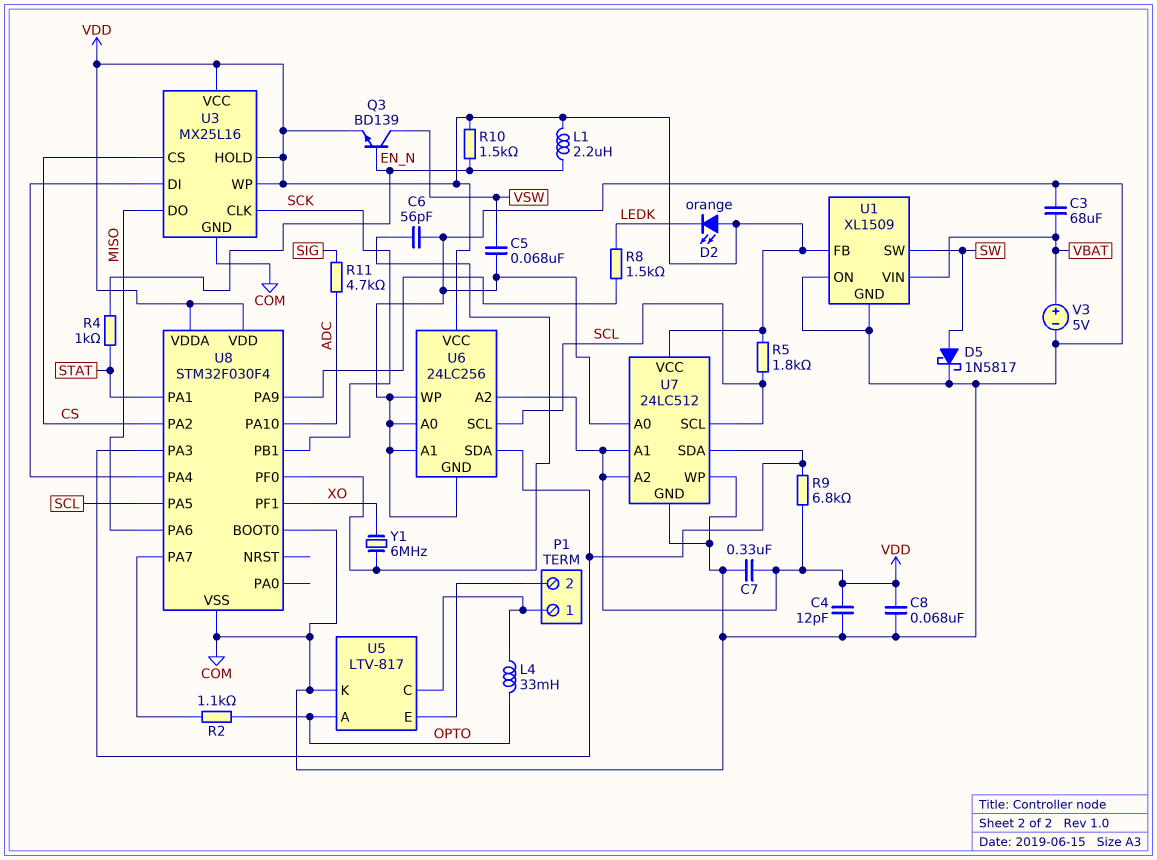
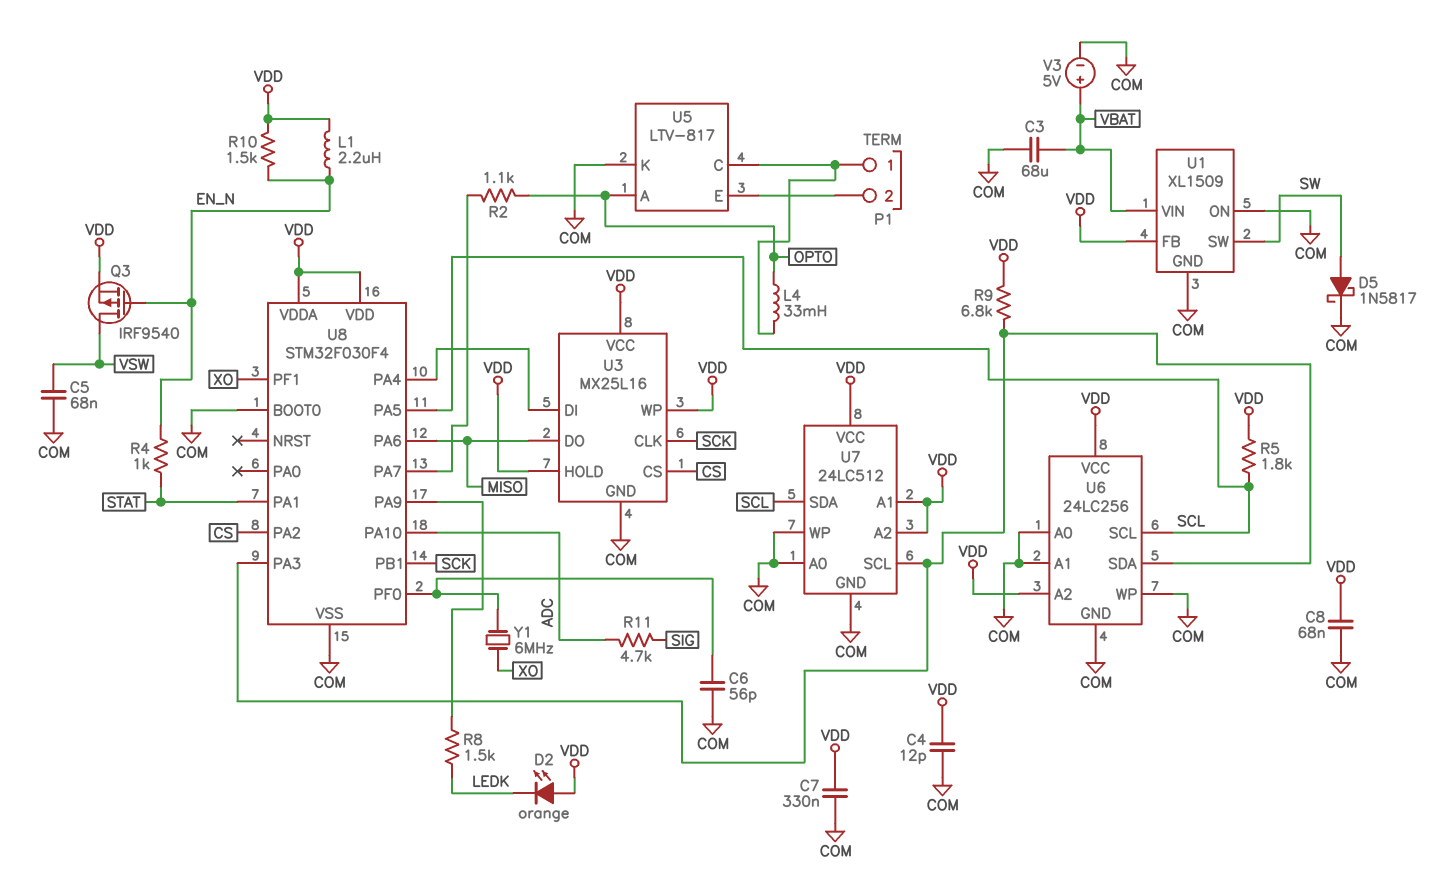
Q3: NPN BD139 (B EN_N, C VSW, E VDD) -> PMOS IRF9540 (G EN_N, D VSW, S VDD)
U7 pin SCL: SCL -> U6/SDA
U7 pin SDA: U6/SDA -> SCL

